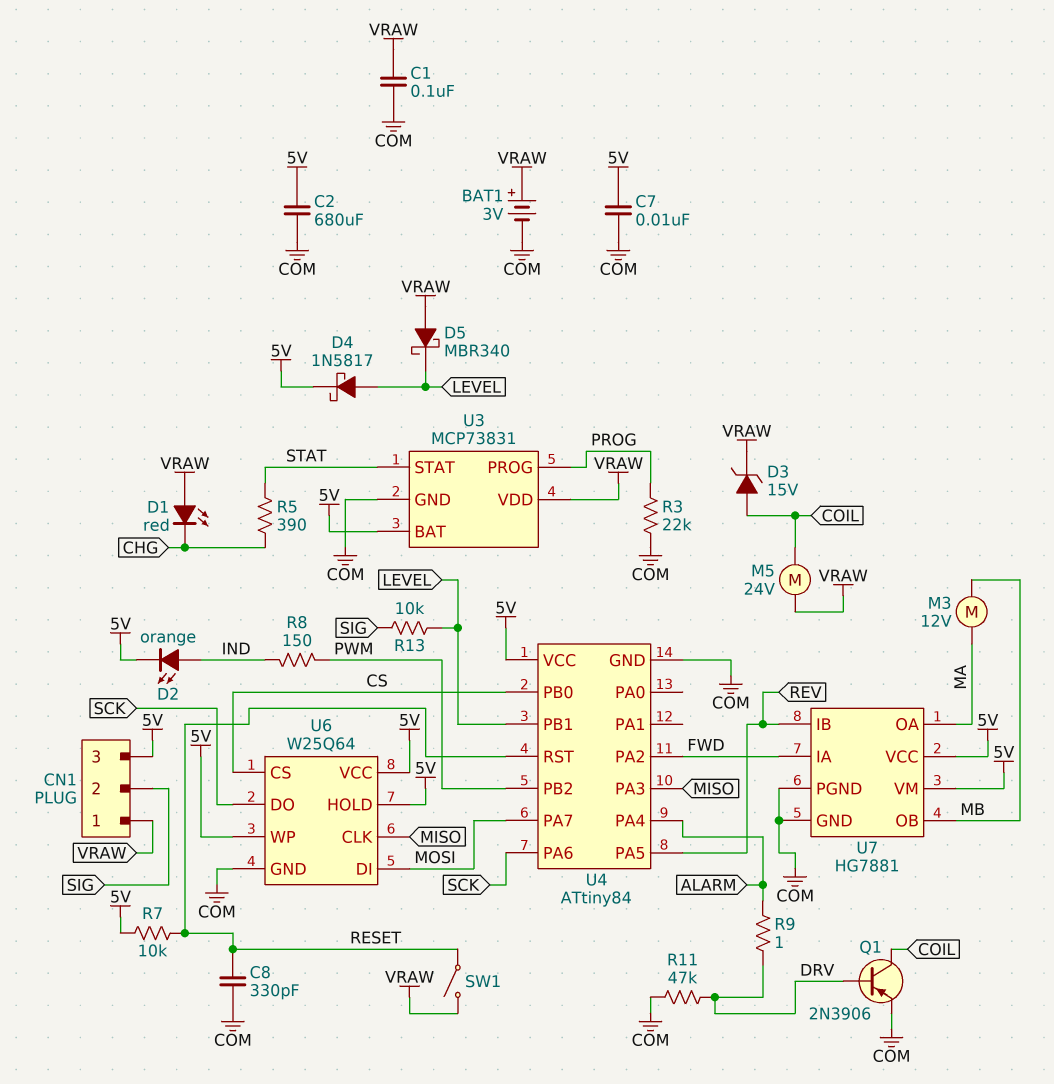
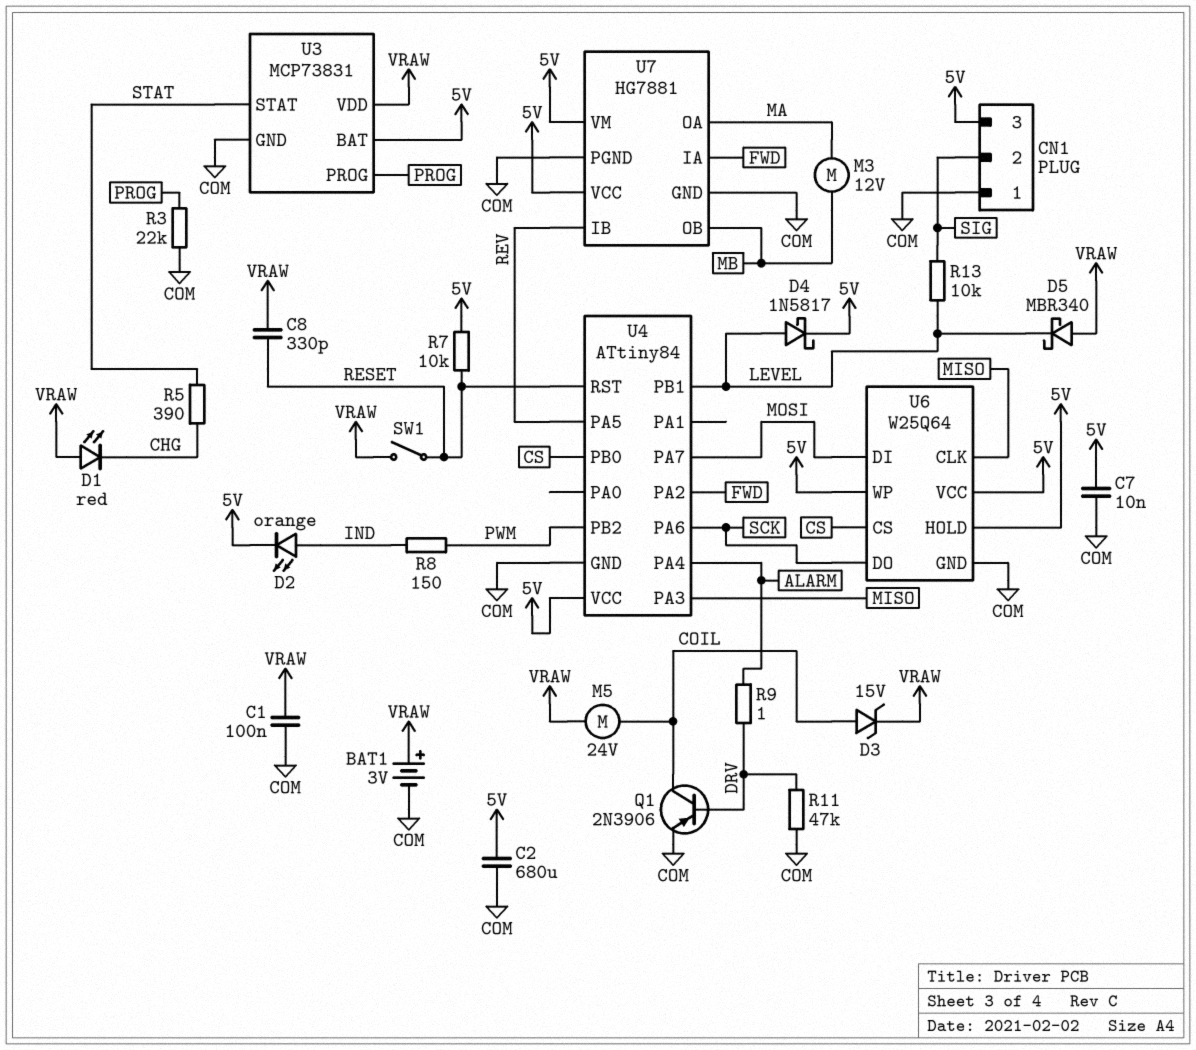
C8: 330pF (COM, RESET) -> 330pF (RESET, VRAW)
CN1 pin 1: VRAW -> COM

